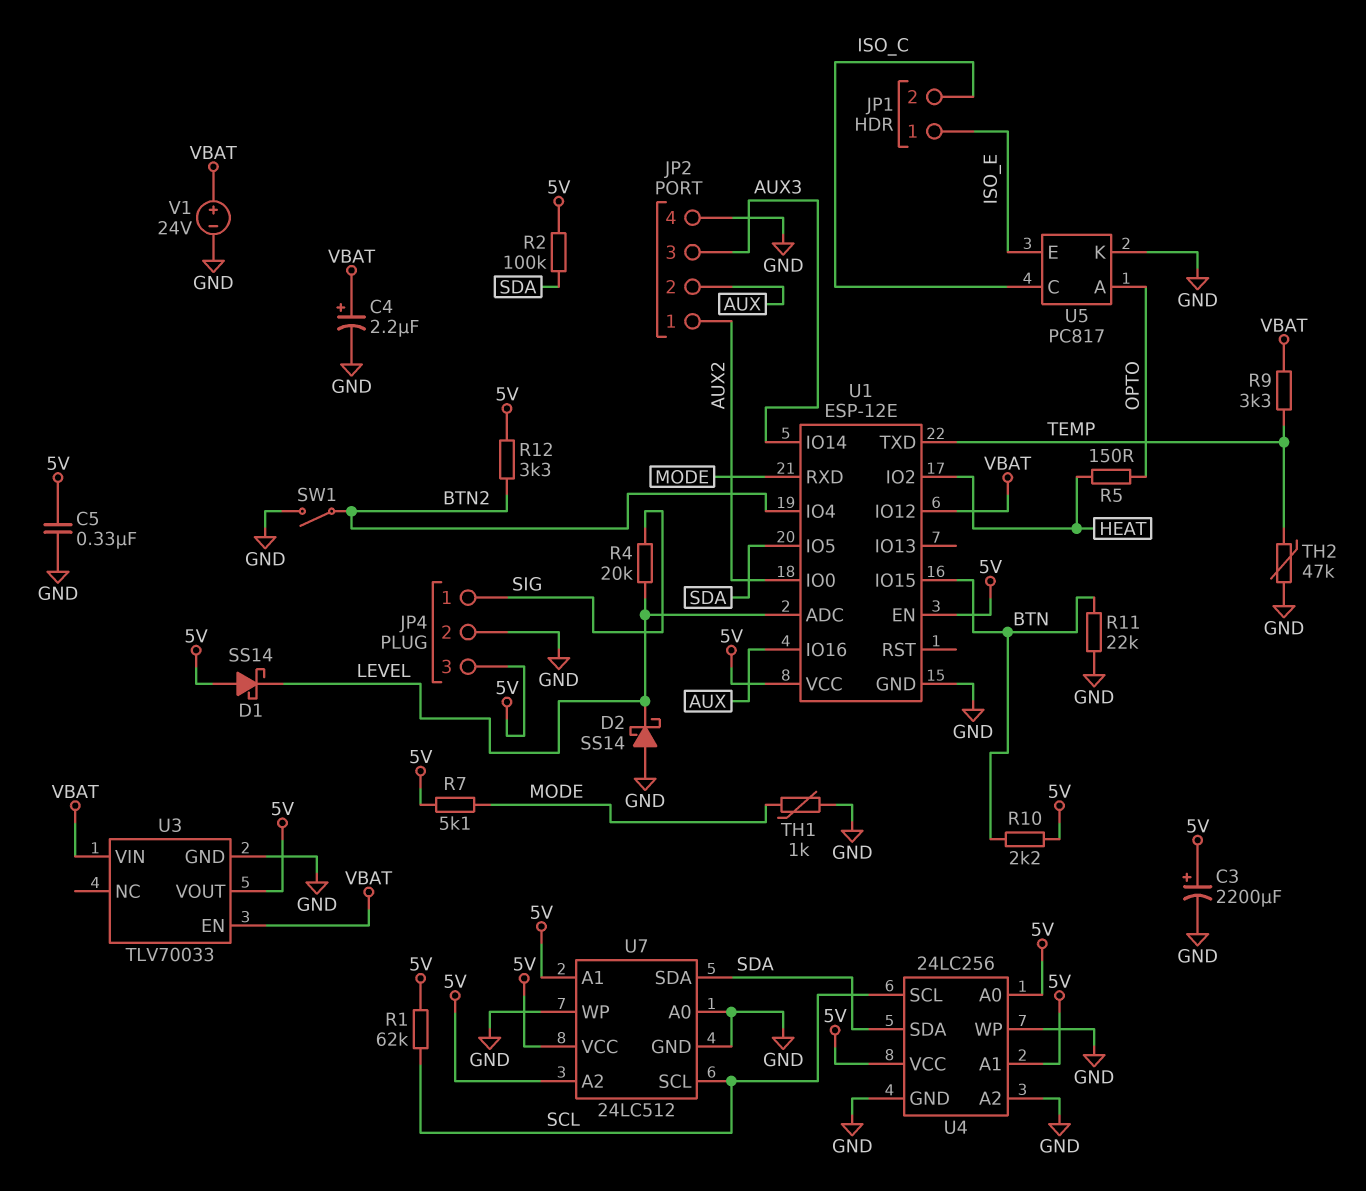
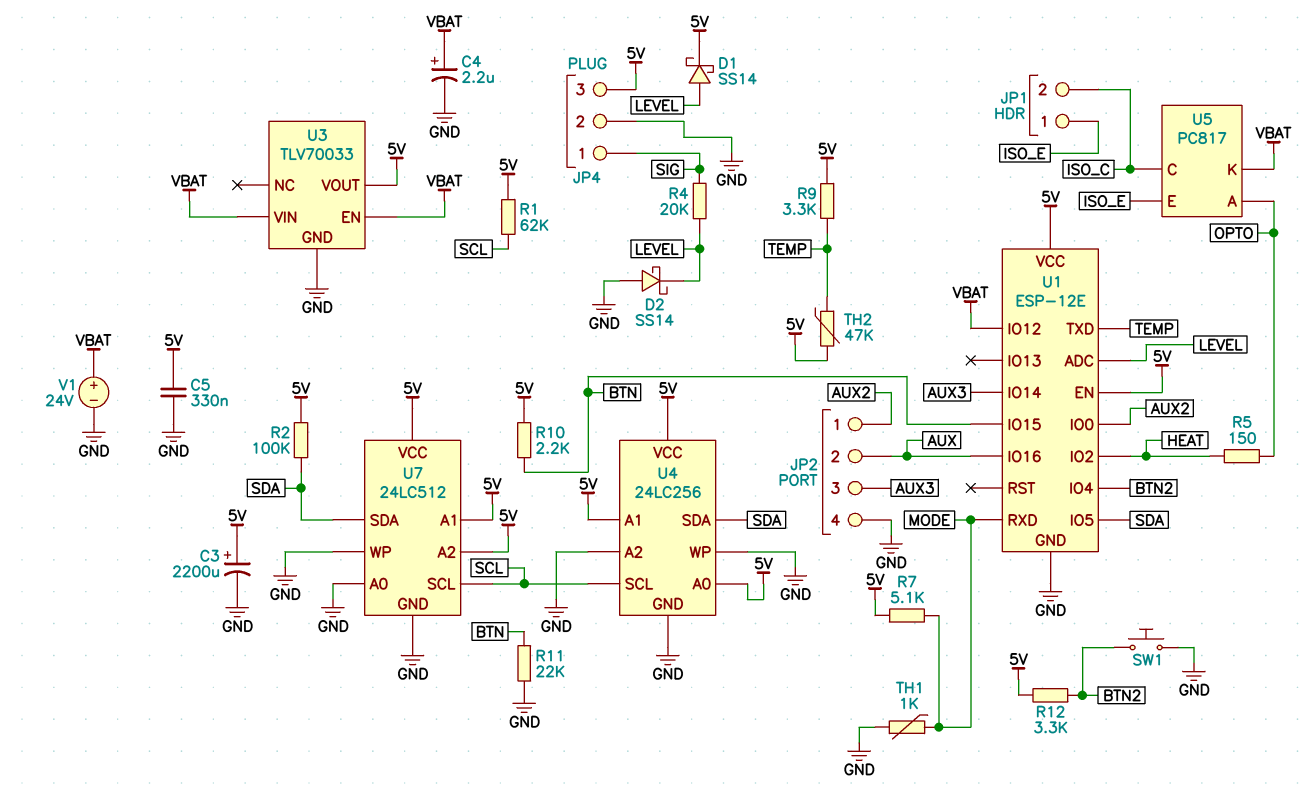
D1: schottky SS14 (A 5V, K LEVEL) -> schottky SS14 (A LEVEL, K 5V)
R9: 3.3k (TEMP, VBAT) -> 3.3k (5V, TEMP)
SW1: switch (BTN2, GND) -> button (BTN2, GND)
TH2: 47k (GND, TEMP) -> 47k (5V, TEMP)
U5 pin K: GND -> VBAT

